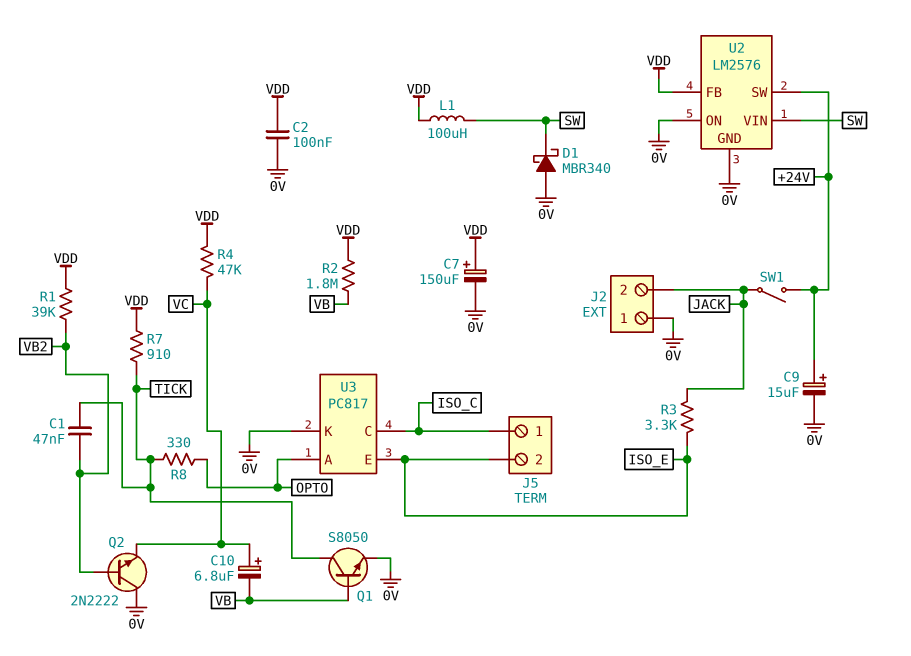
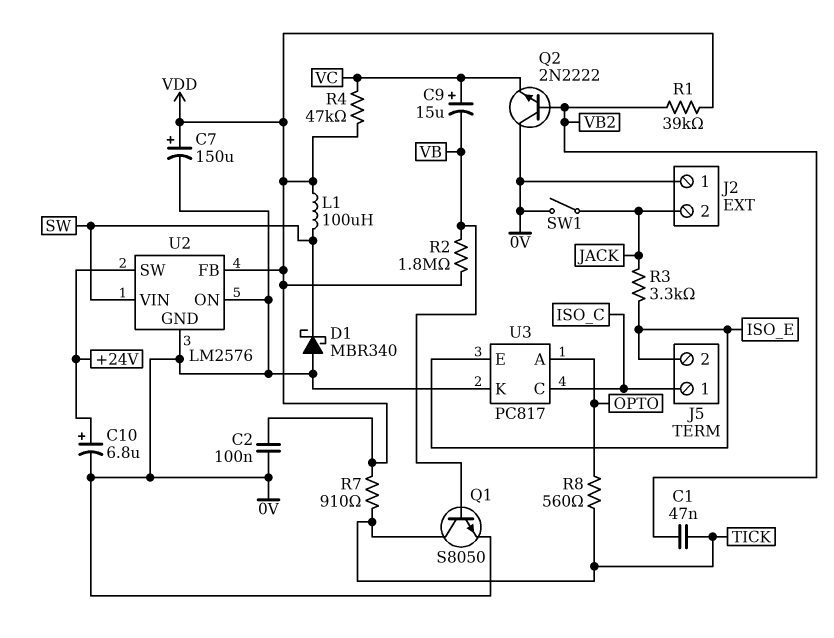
C9: 15uF (plus +24V, minus 0V) -> 15uF (plus VC, minus VB)
C10: 6.8uF (plus VC, minus VB) -> 6.8uF (plus +24V, minus 0V)
R8: 330 (OPTO, TICK) -> 560 (OPTO, TICK)
SW1: switch (+24V, JACK) -> switch (0V, JACK)

